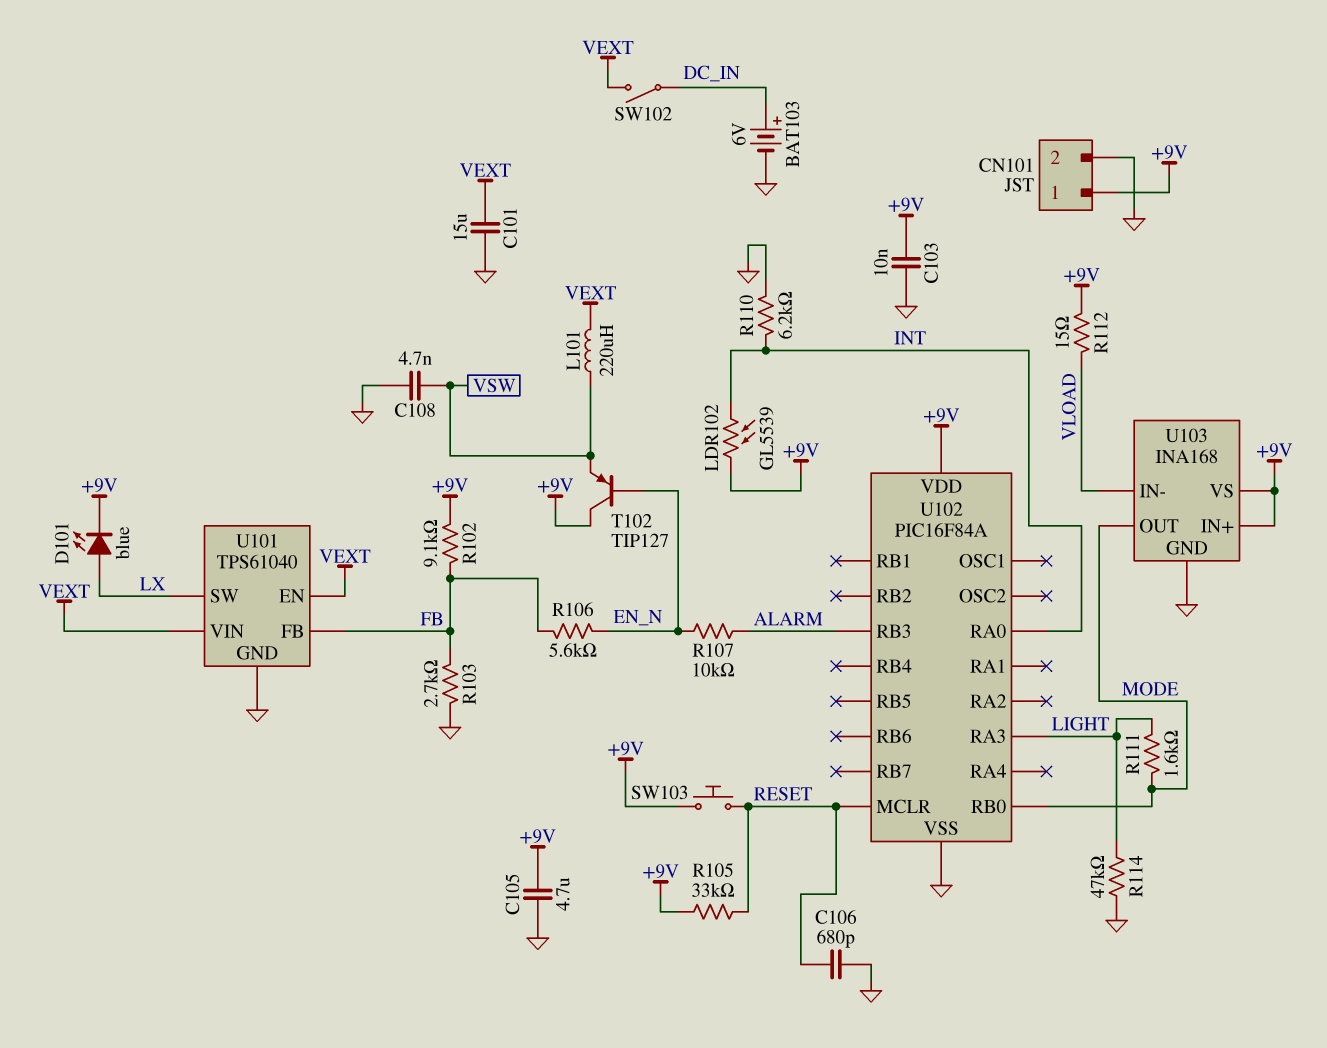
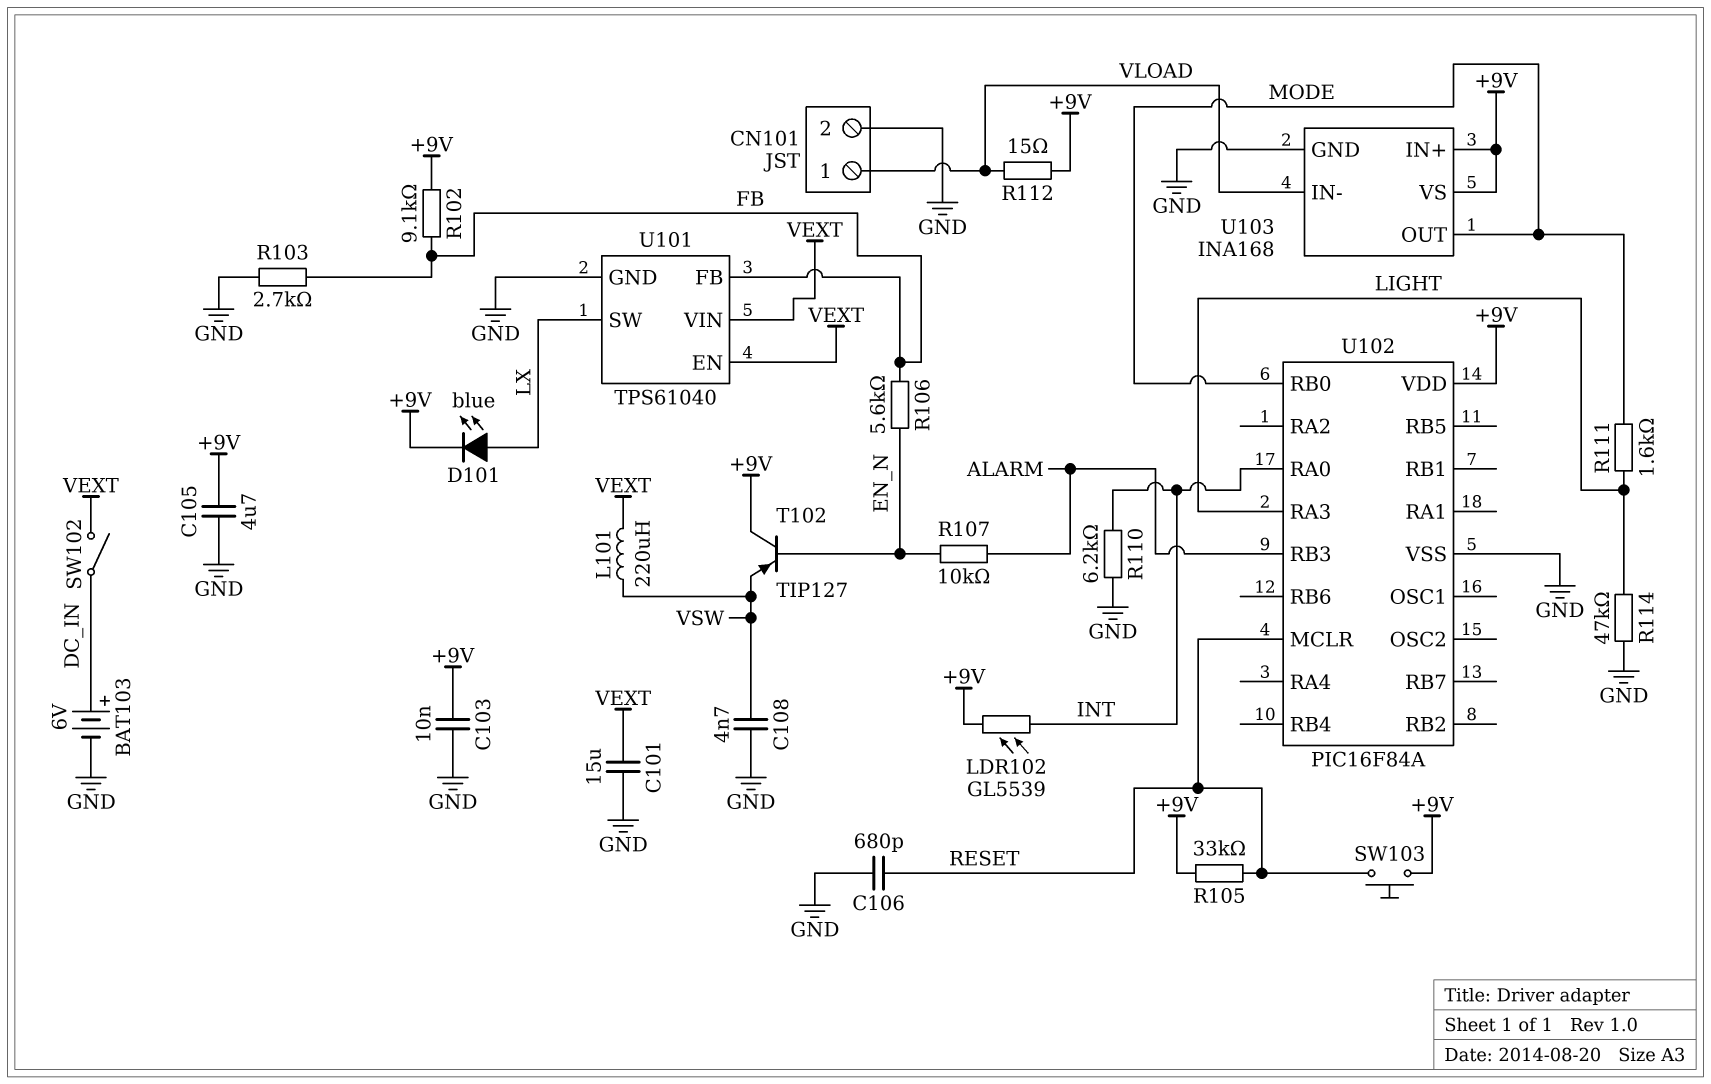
CN101 pin 1: +9V -> VLOAD

